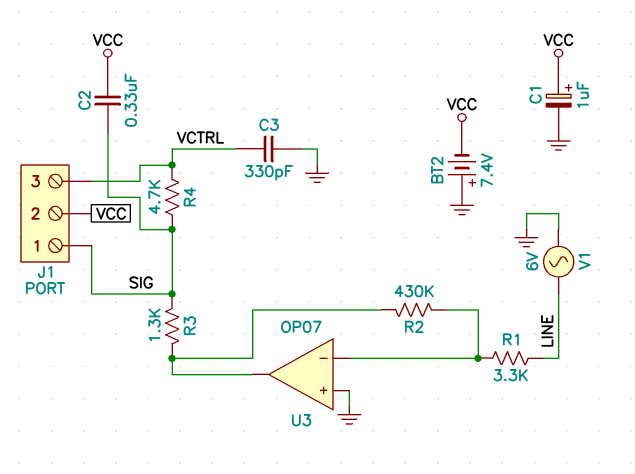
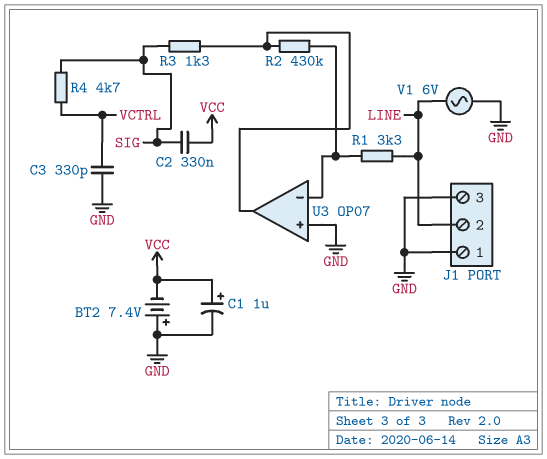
J1 pin 1: SIG -> GND
J1 pin 2: VCC -> LINE
J1 pin 3: VCTRL -> GND

